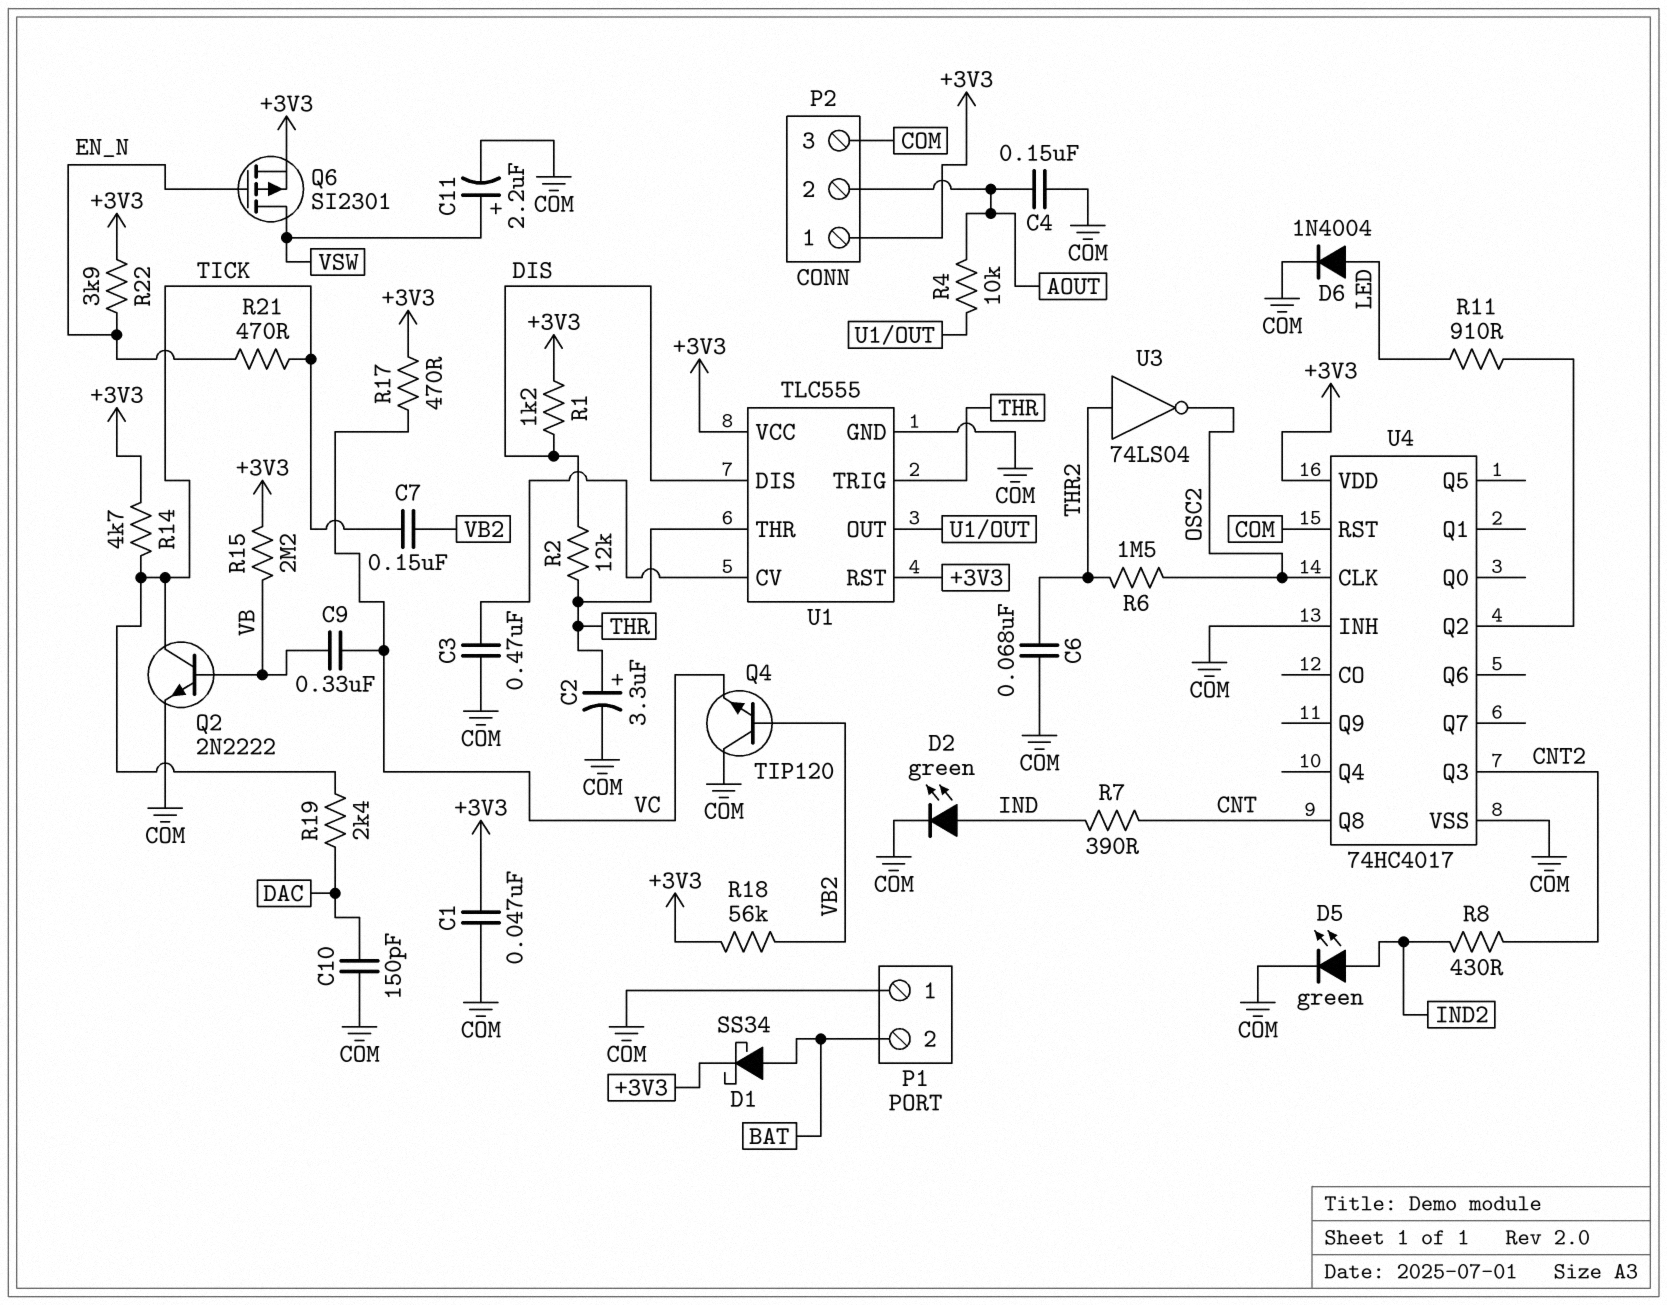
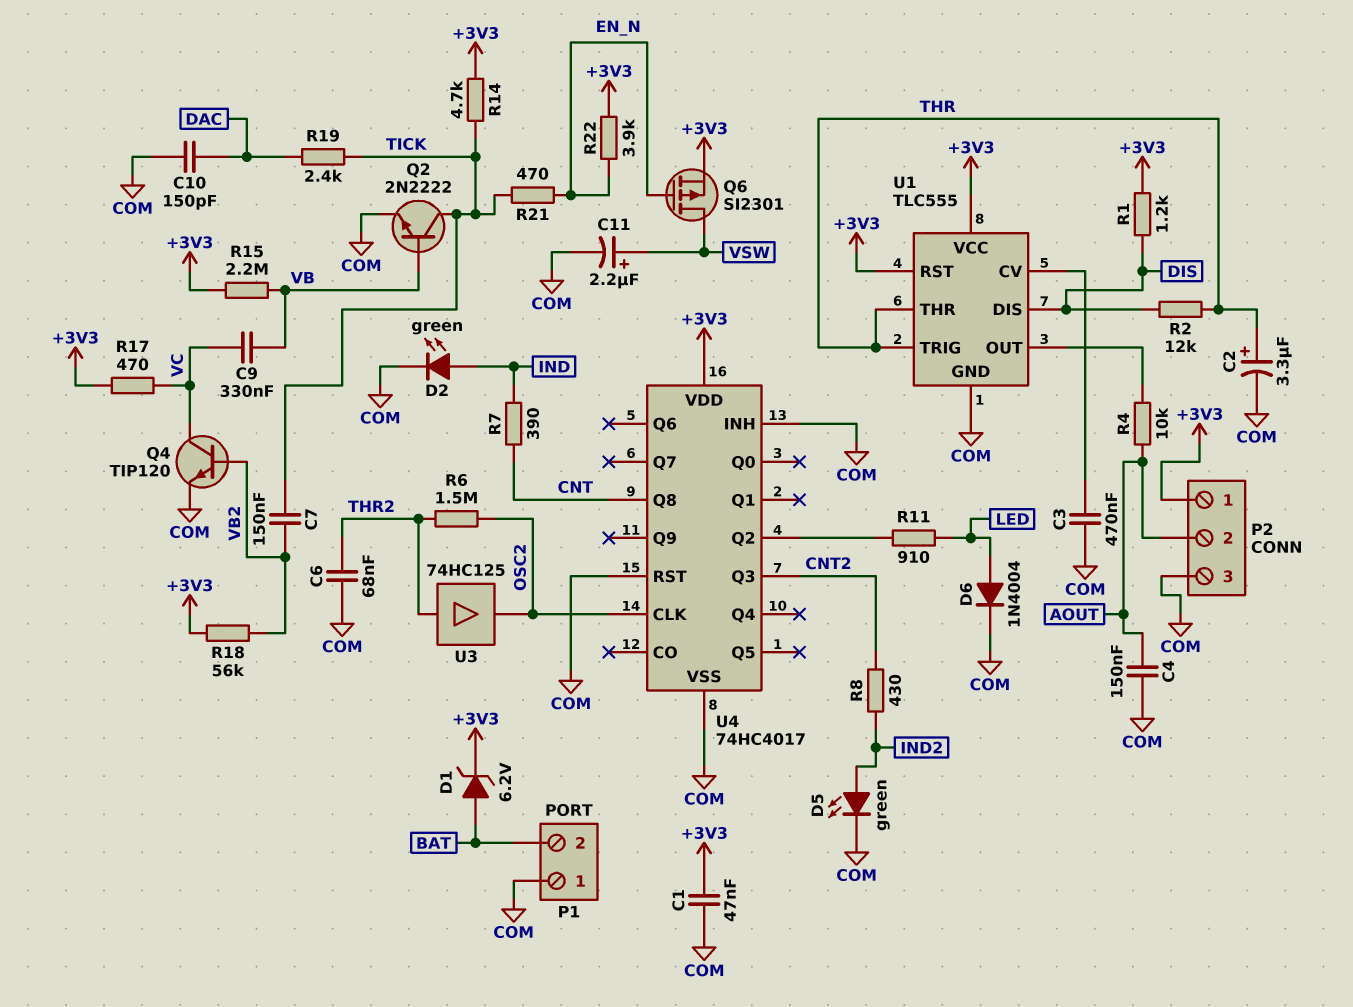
D1: schottky SS34 (A BAT, K +3V3) -> zener 6.2V (A BAT, K +3V3)
Q4: NPN TIP120 (B VB2, C COM, E VC) -> NPN TIP120 (B VB2, C VC, E COM)
U3: NOT 74LS04 (in THR2, out OSC2) -> buffer 74HC125 (in THR2, out OSC2)

